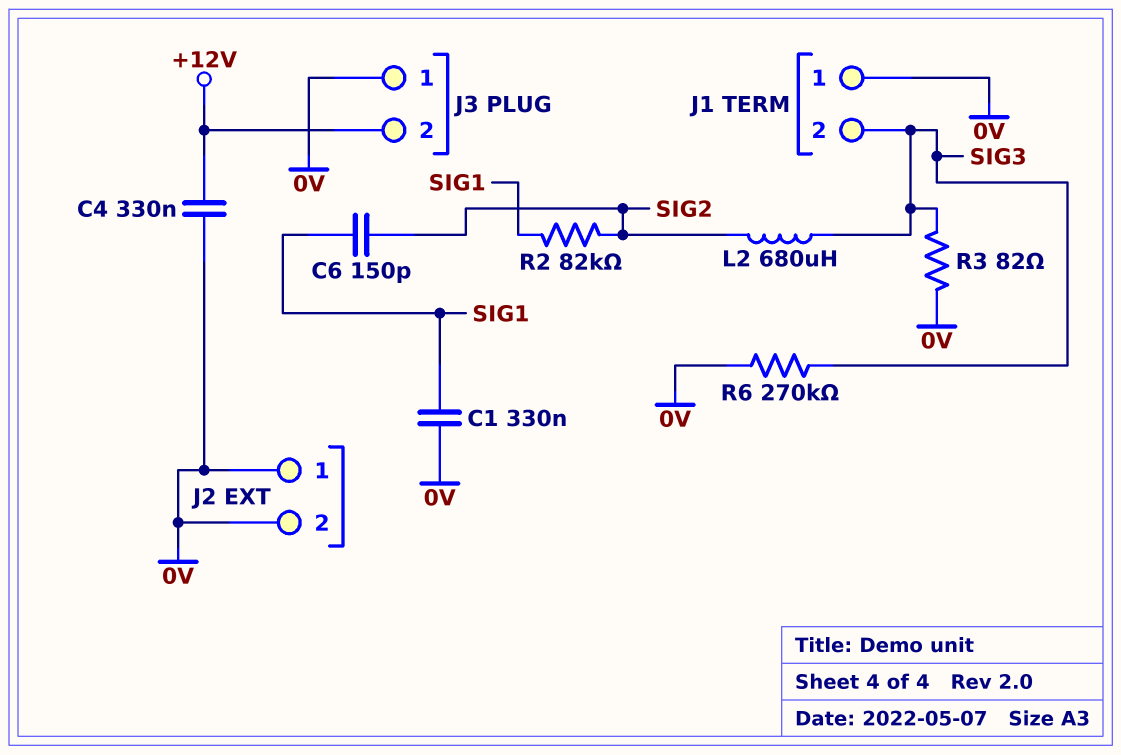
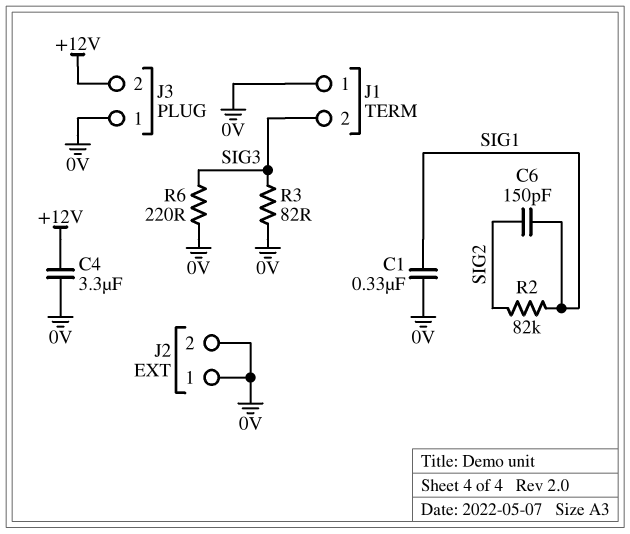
C4: 330nF (+12V, 0V) -> 3.3uF (+12V, 0V)
L2: 680uH (SIG2, SIG3) -> none
R6: 270k (0V, SIG3) -> 220 (0V, SIG3)

